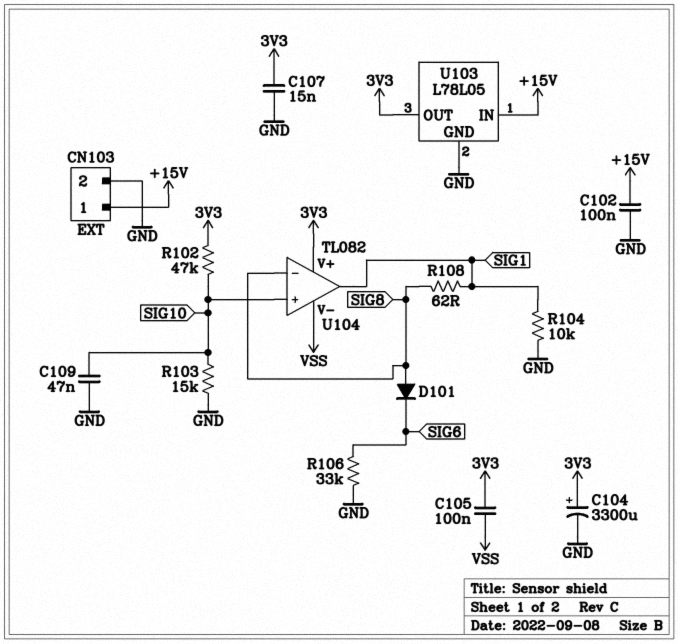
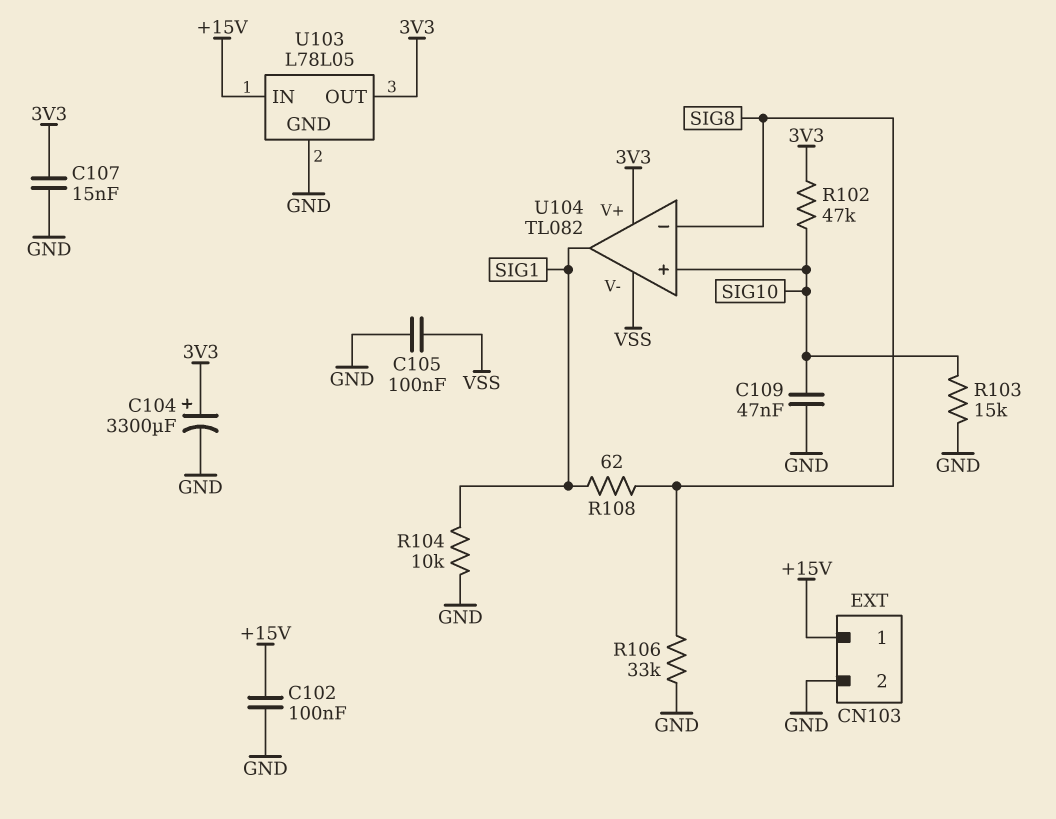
C105: 100nF (3V3, VSS) -> 100nF (GND, VSS)
D101: diode (A SIG8, K SIG6) -> none
R106: 33k (GND, SIG6) -> 33k (GND, SIG8)

